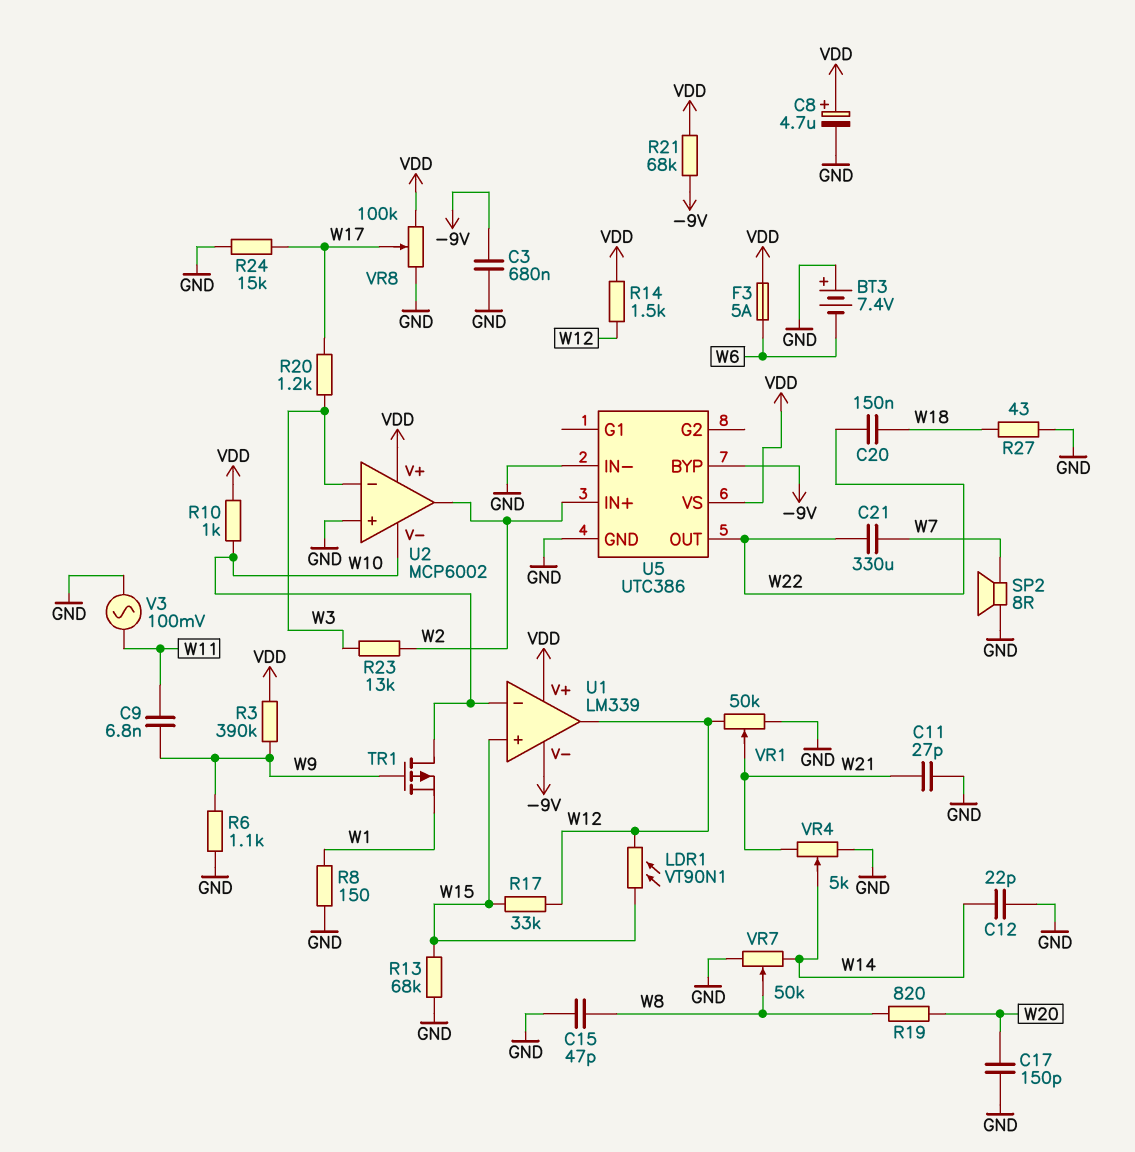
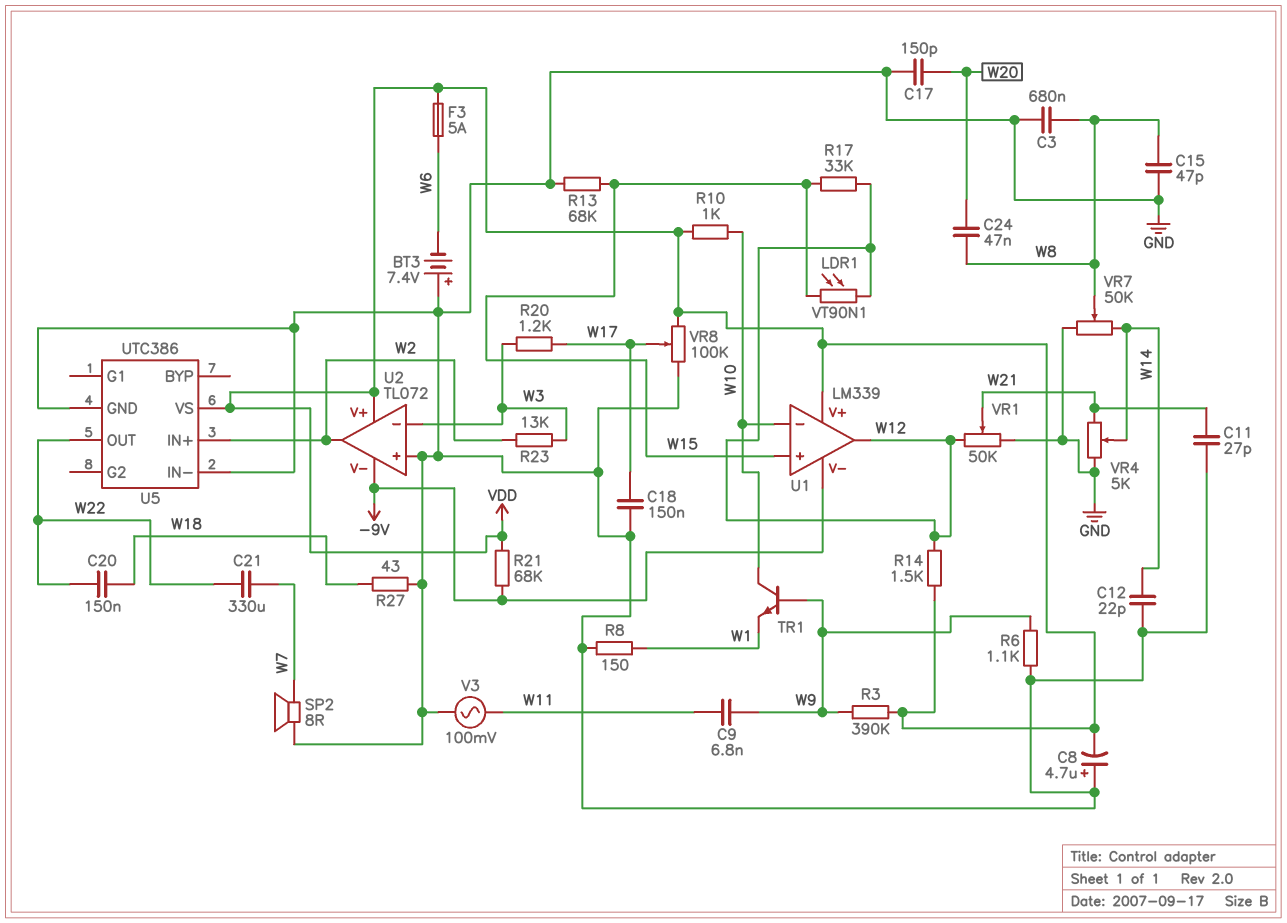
C3: 680nF (-9V, GND) -> 680nF (GND, W8)
C8: 4.7uF (plus VDD, minus GND) -> 4.7uF (plus GND, minus VDD)
C18: none -> 150nF (GND, W17)
C24: none -> 47nF (W8, W20)
R19: 820 (W8, W20) -> none
R24: 15k (GND, W17) -> none
TR1: PMOS (G W9, D W10, S W1) -> NPN (B W9, C W10, E W1)
U2: MCP6002 -> TL072
U2 pin V-: W10 -> -9V
U5 pin BYP: -9V -> none

